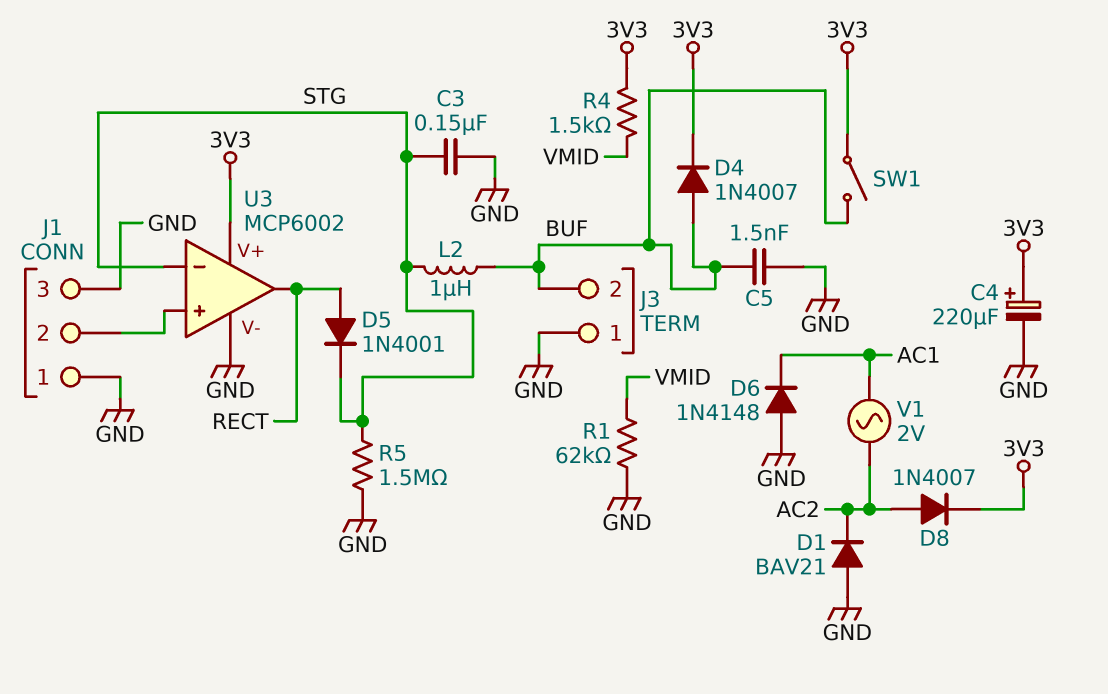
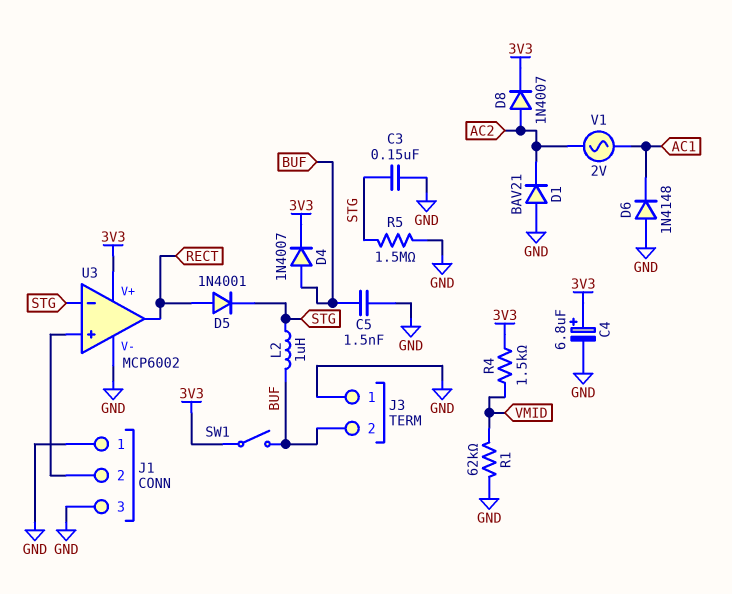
C4: 220uF (plus 3V3, minus GND) -> 6.8uF (plus 3V3, minus GND)

